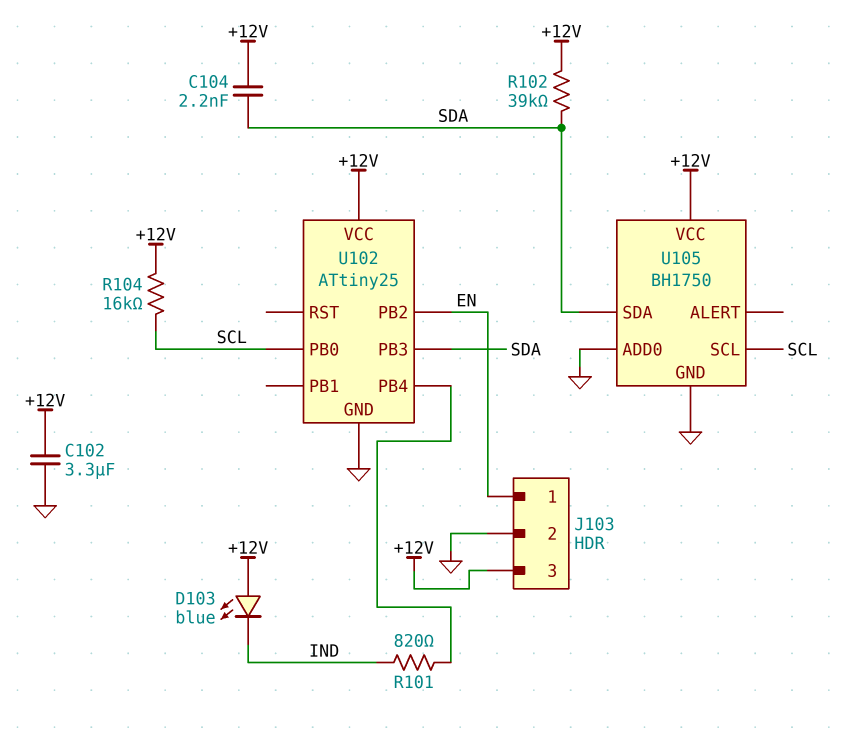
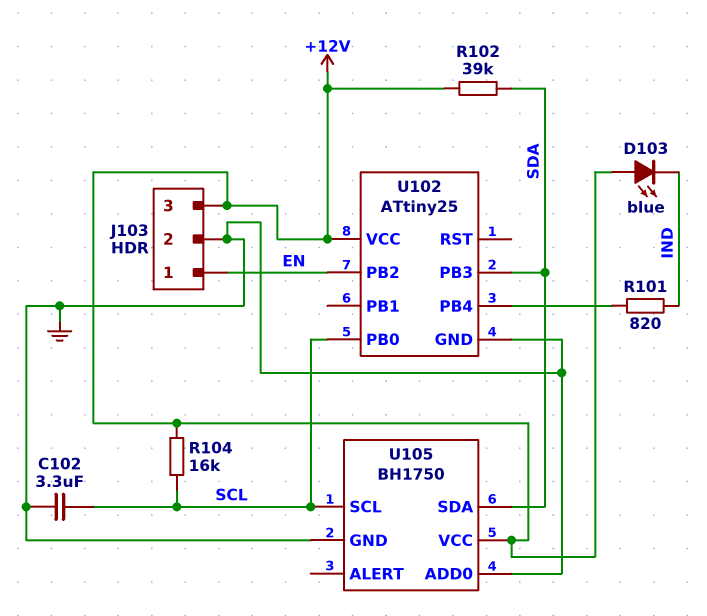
C102: 3.3uF (+12V, GND) -> 3.3uF (GND, SCL)
C104: 2.2nF (+12V, SDA) -> none

